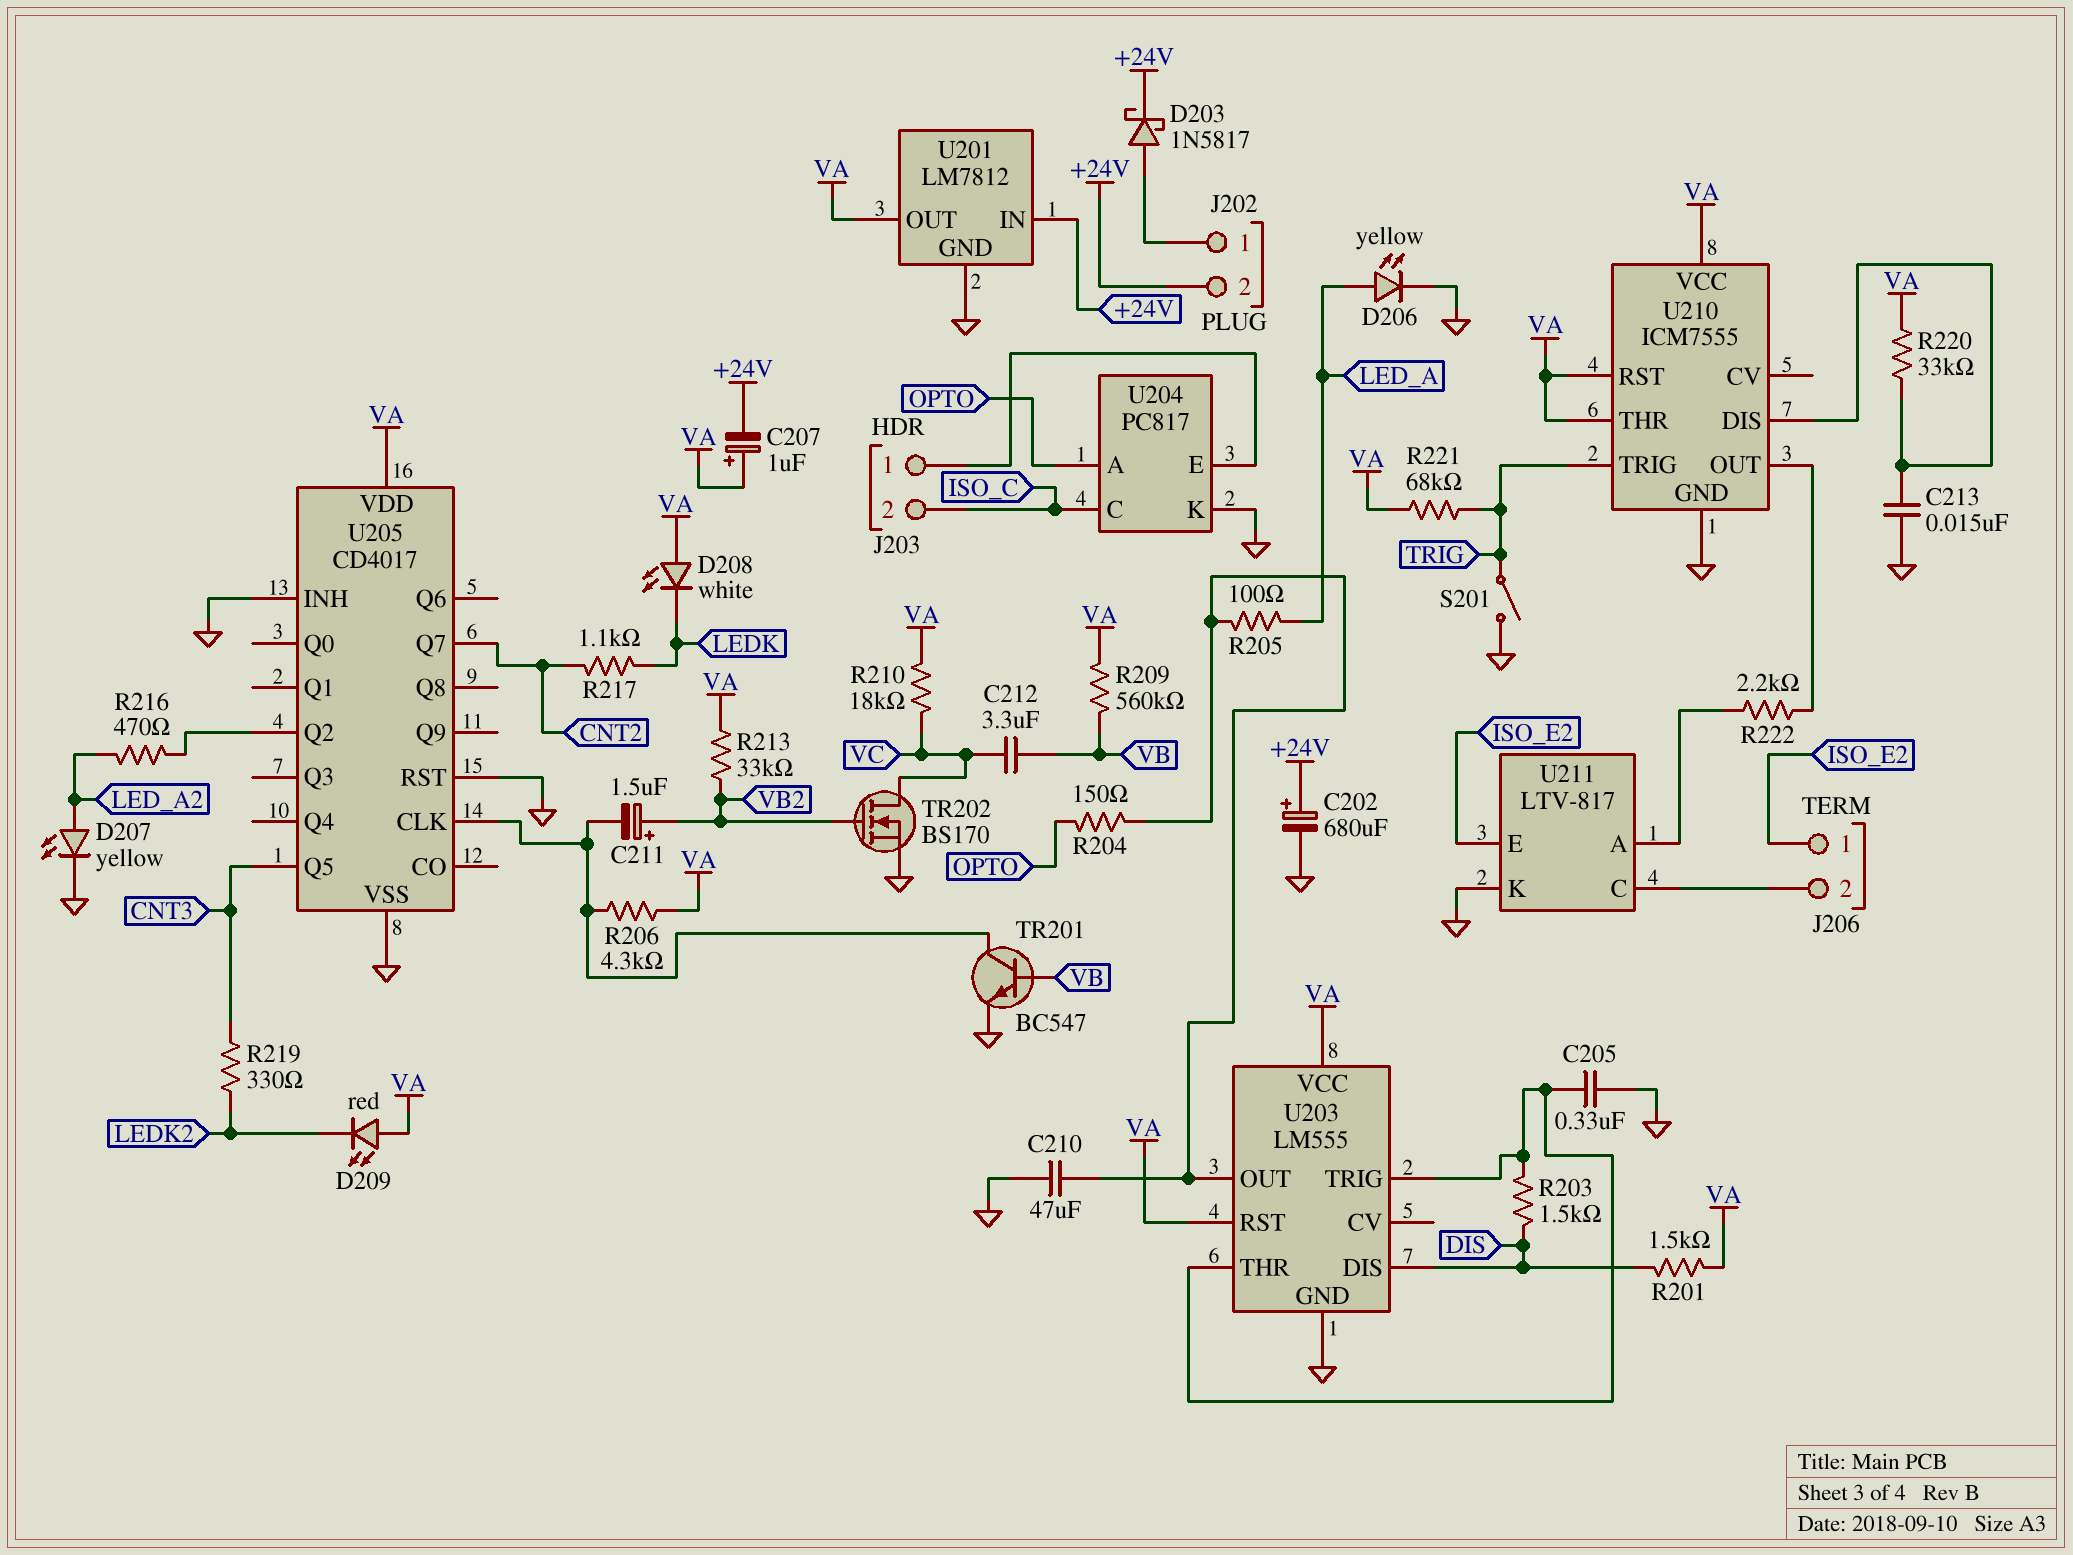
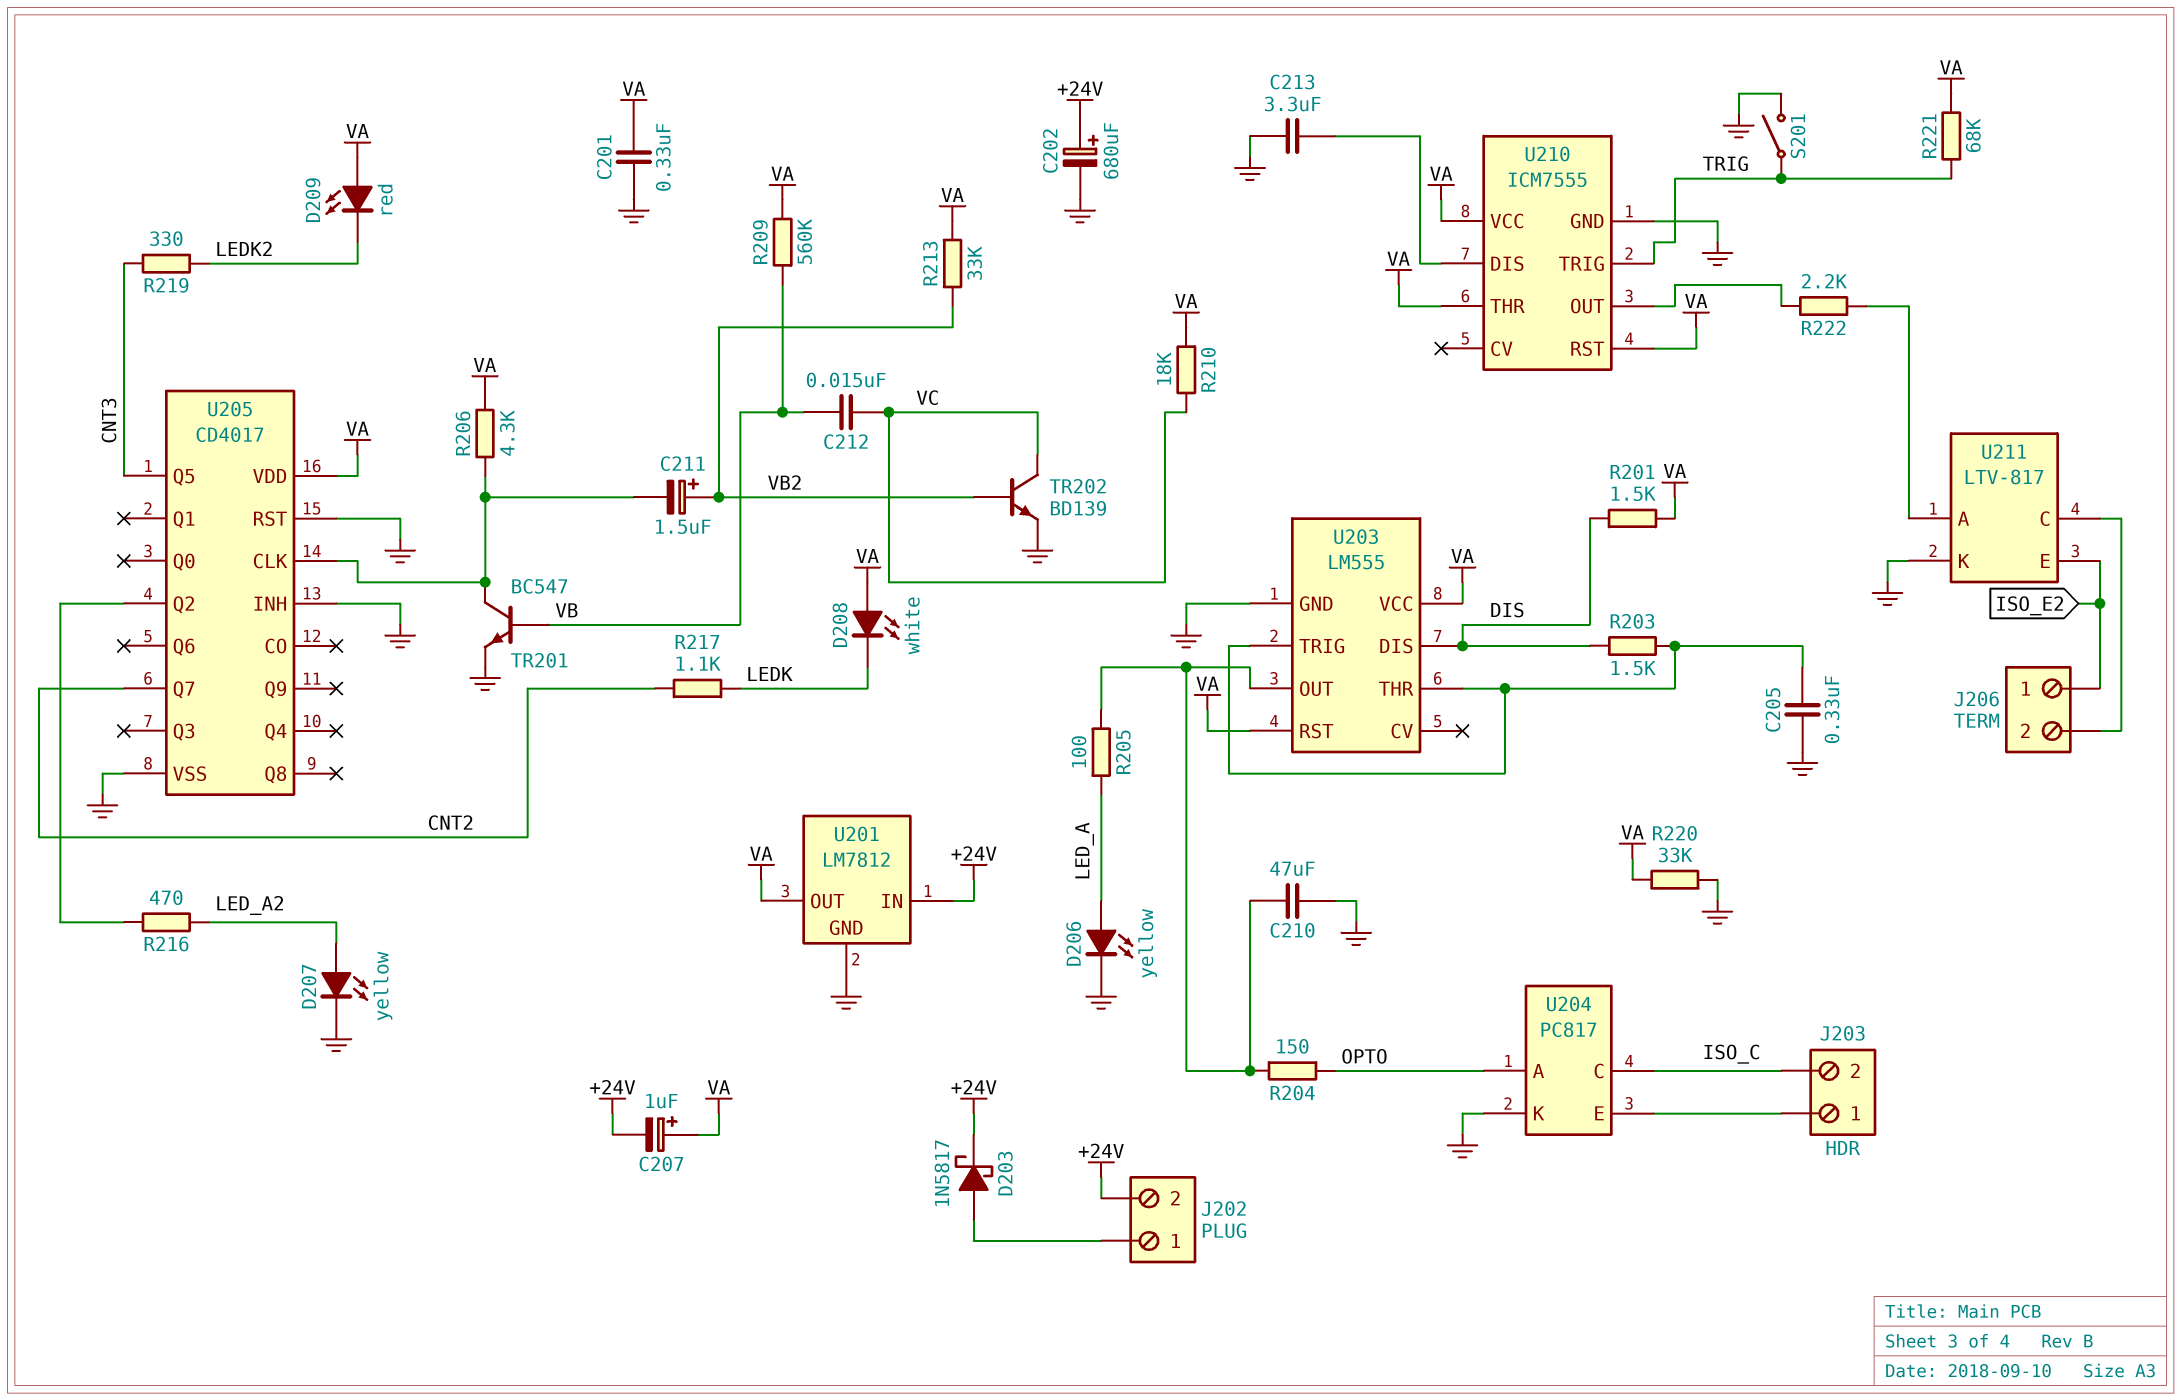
C201: none -> 330nF (GND, VA)
C212: 3.3uF (VB, VC) -> 15nF (VB, VC)
C213: 15nF (GND, U210/DIS) -> 3.3uF (GND, U210/DIS)
R220: 33k (U210/DIS, VA) -> 33k (GND, VA)
TR202: NMOS BS170 (G VB2, D VC, S GND) -> NPN BD139 (B VB2, C VC, E GND)

